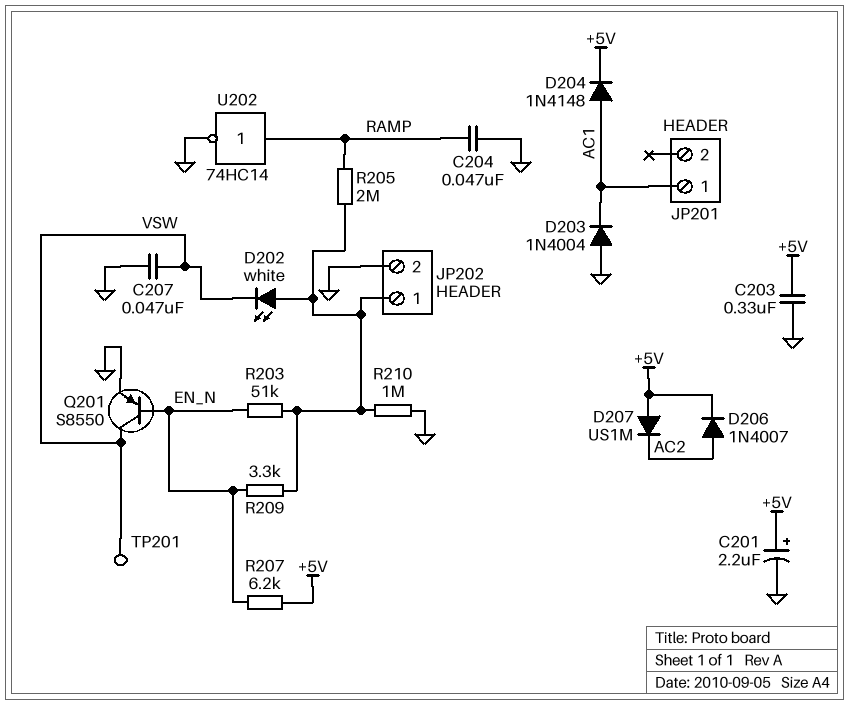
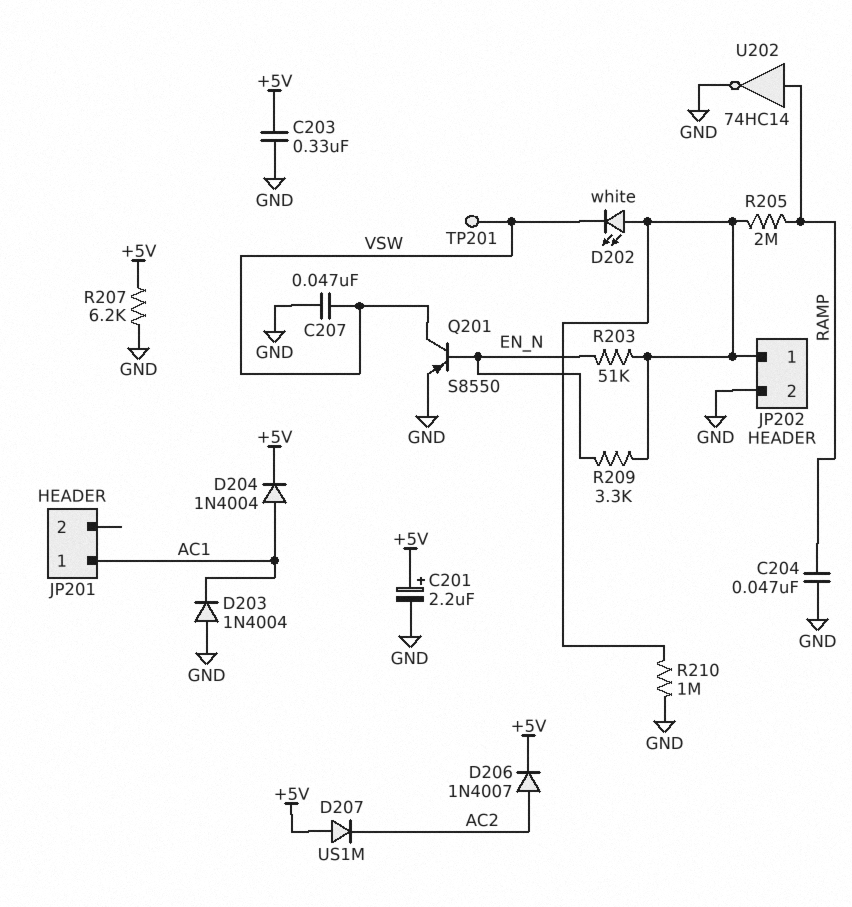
D204: diode 1N4148 (A AC1, K +5V) -> diode 1N4004 (A AC1, K +5V)
R207: 6.2k (+5V, EN_N) -> 6.2k (+5V, GND)

